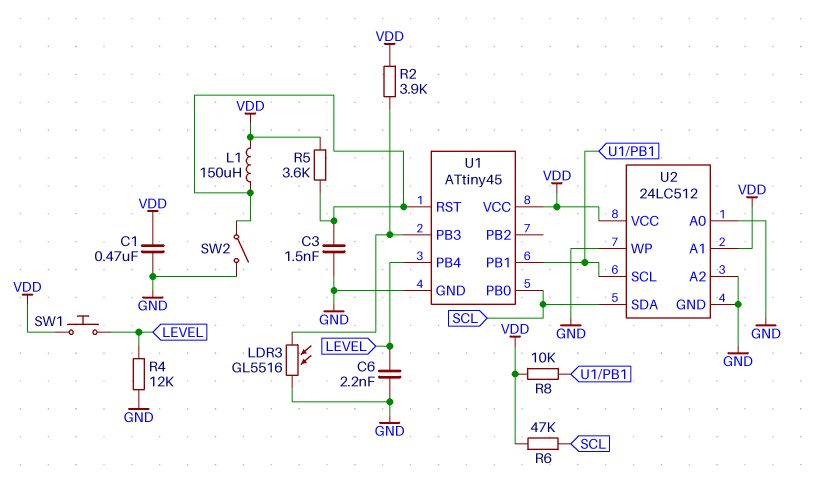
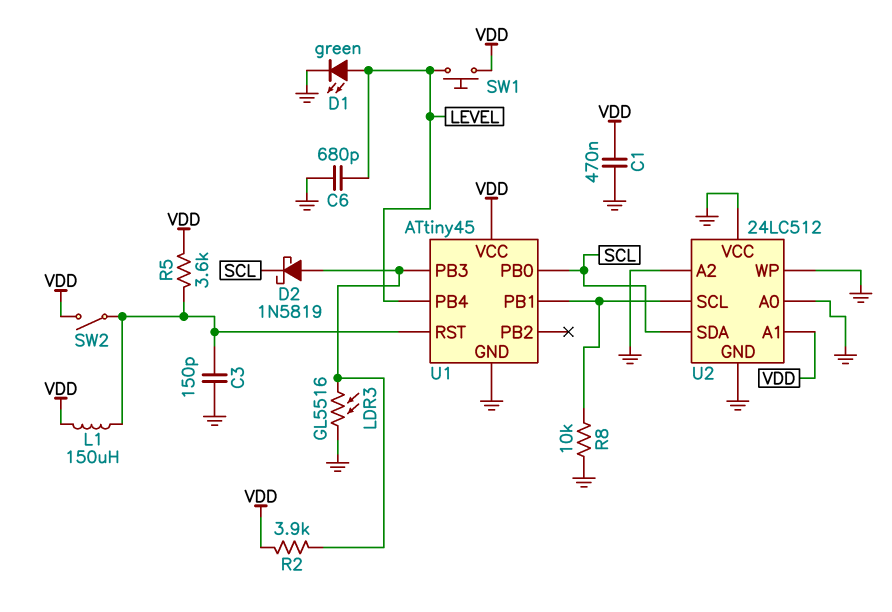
C3: 1.5nF (GND, U1/RST) -> 150pF (GND, U1/RST)
C6: 2.2nF (GND, LEVEL) -> 680pF (GND, LEVEL)
D1: none -> LED green (A LEVEL, K GND)
D2: none -> schottky 1N5819 (A U1/PB3, K SCL)
R4: 12k (GND, LEVEL) -> none
R6: 47k (SCL, VDD) -> none
R8: 10k (U1/PB1, VDD) -> 10k (GND, U1/PB1)
SW2: switch (GND, U1/RST) -> switch (U1/RST, VDD)
U2 pin VCC: VDD -> GND

